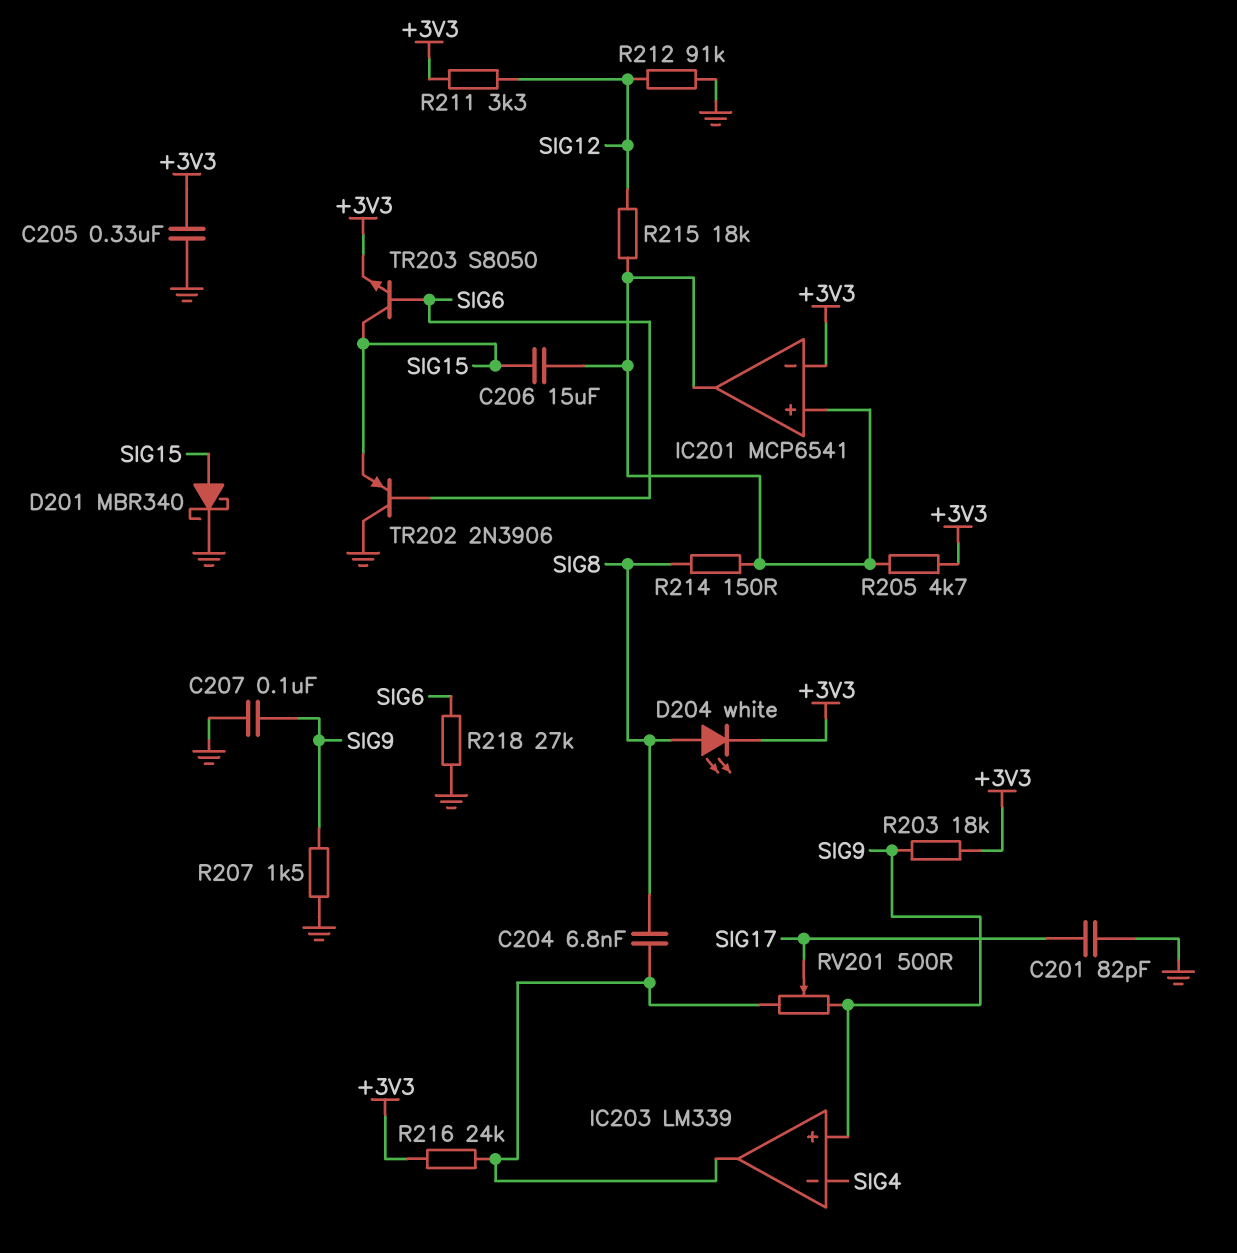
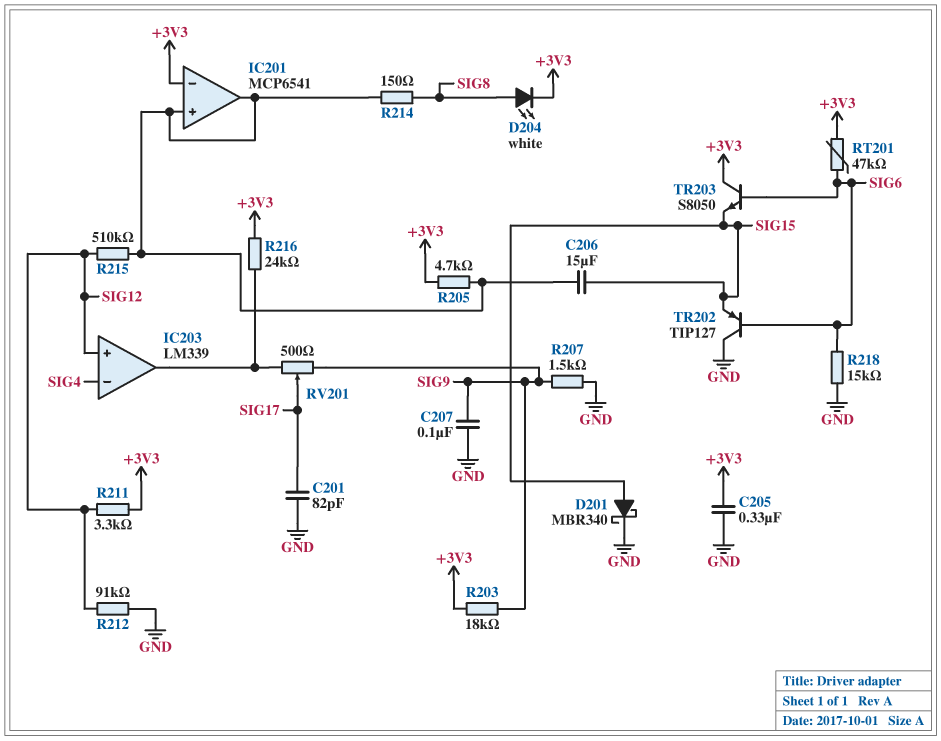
C204: 6.8nF (IC203/out, SIG8) -> none
IC203 pin in+: SIG9 -> SIG12
R215: 18k (IC201/in+, SIG12) -> 510k (IC201/in+, SIG12)
R218: 27k (GND, SIG6) -> 15k (GND, SIG6)
RT201: none -> 47k (+3V3, SIG6)
TR202: PNP 2N3906 (B SIG6, C GND, E SIG15) -> PNP TIP127 (B SIG6, C GND, E SIG15)
TR203: NPN S8050 (B SIG6, C SIG15, E +3V3) -> NPN S8050 (B SIG6, C +3V3, E SIG15)

